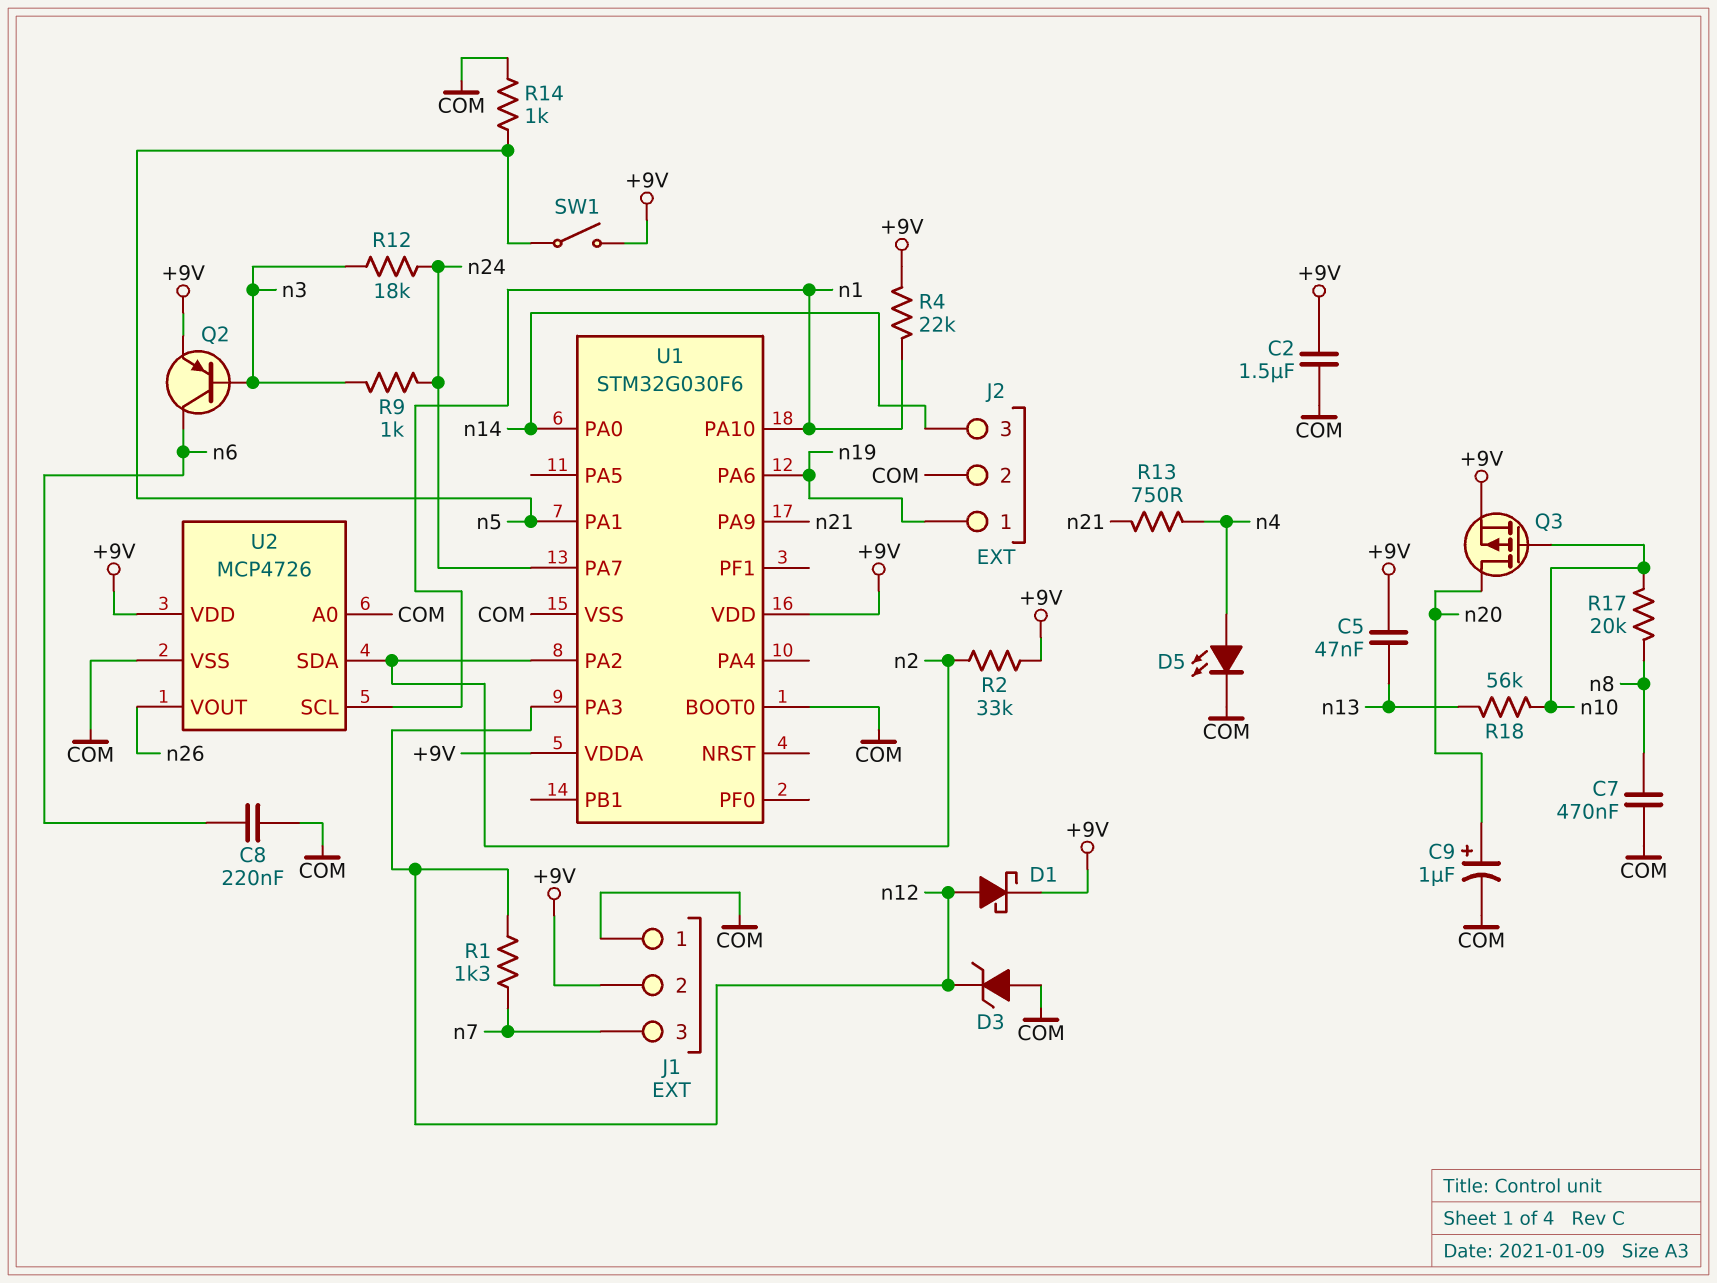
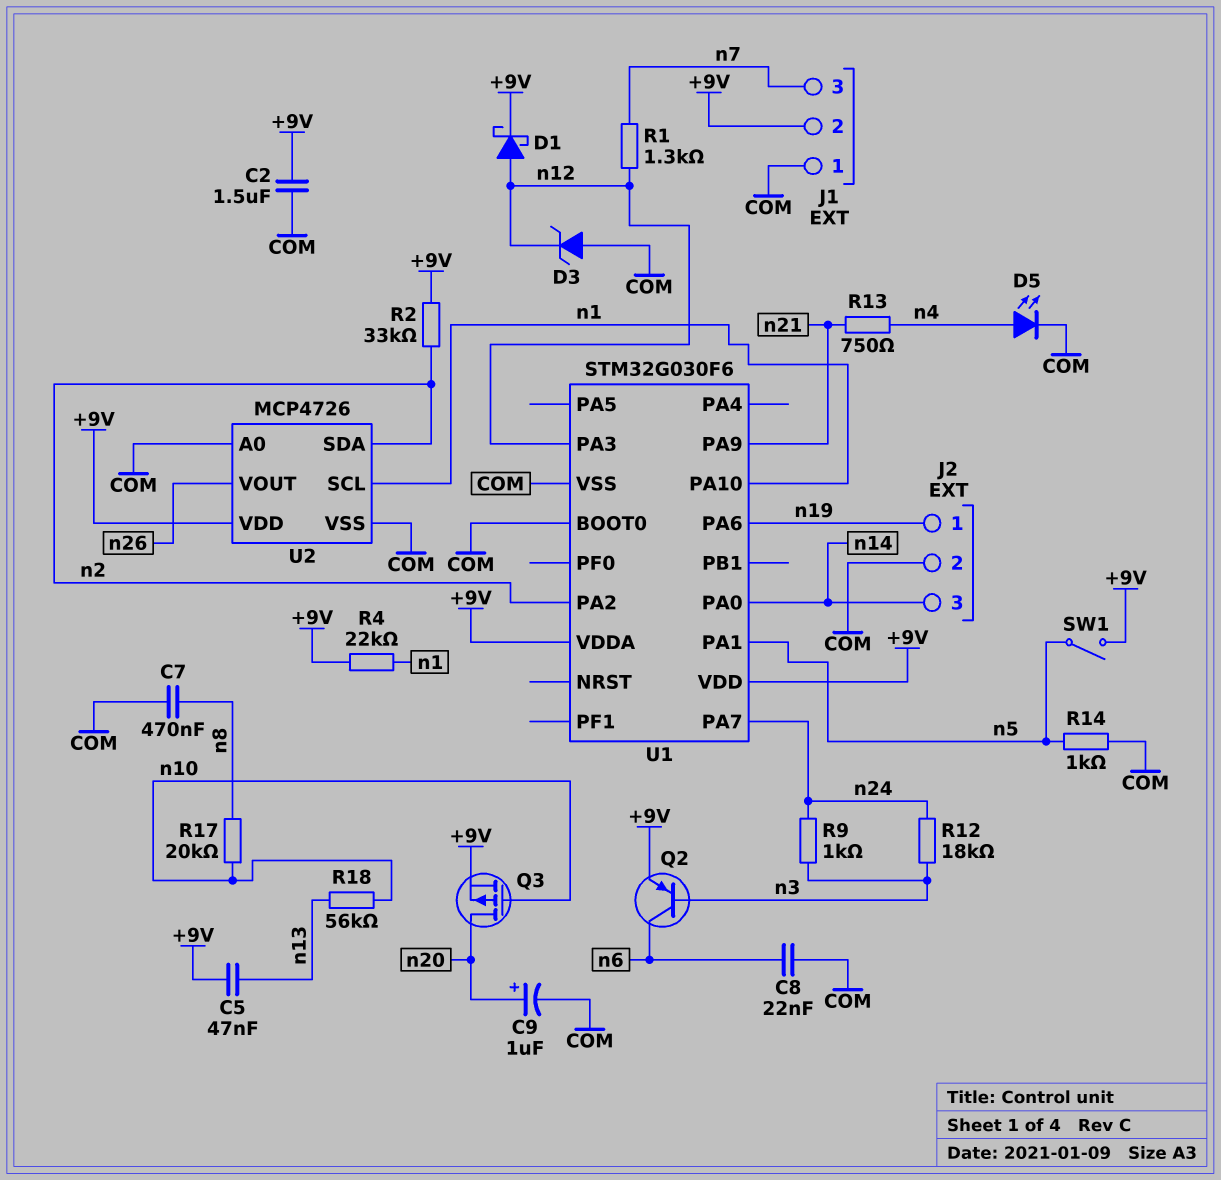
C8: 220nF (COM, n6) -> 22nF (COM, n6)

